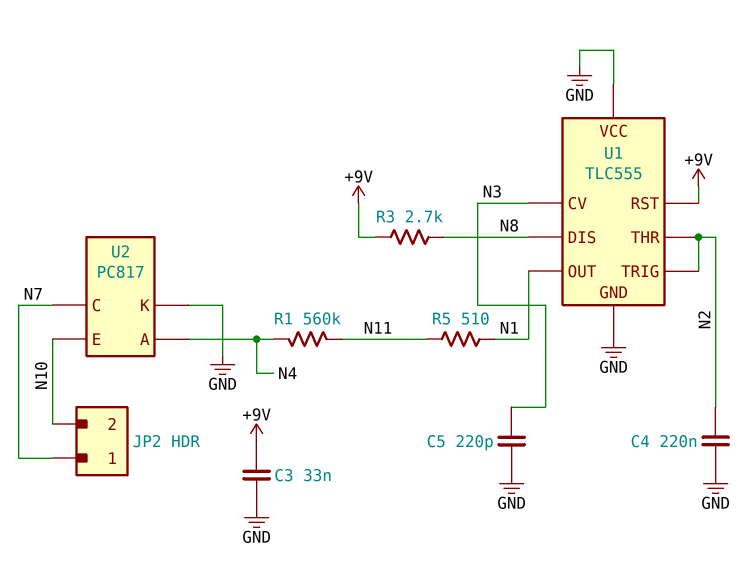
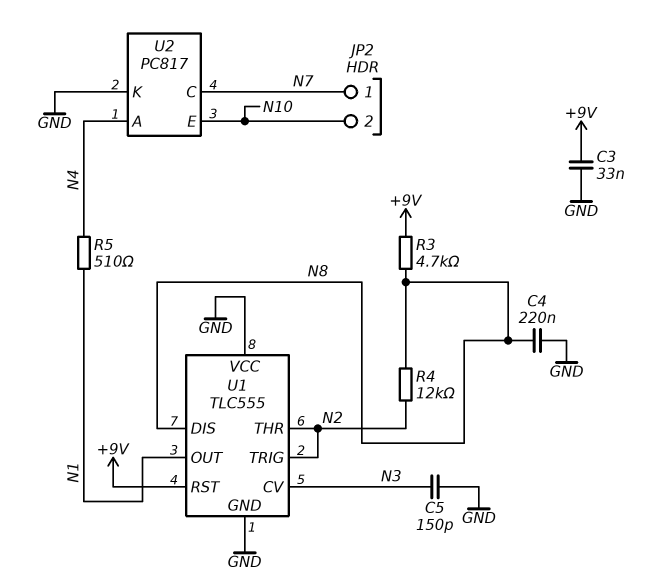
C4: 220nF (GND, N2) -> 220nF (GND, N8)
C5: 220pF (GND, N3) -> 150pF (GND, N3)
R1: 560k (N4, N11) -> none
R3: 2.7k (+9V, N8) -> 4.7k (+9V, N8)
R4: none -> 12k (N2, N8)
R5: 510 (N1, N11) -> 510 (N1, N4)

